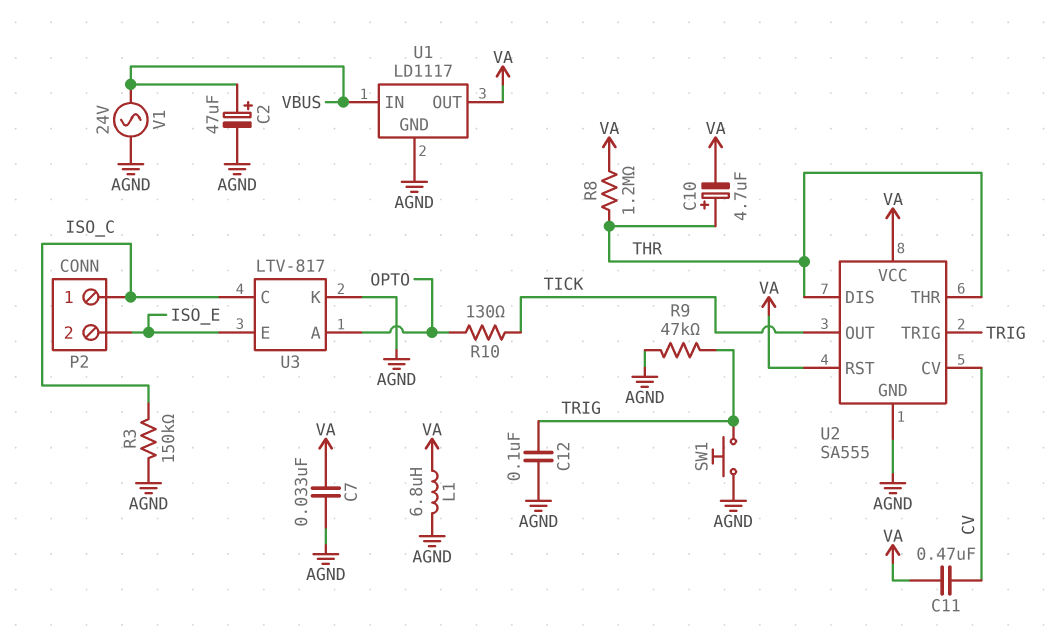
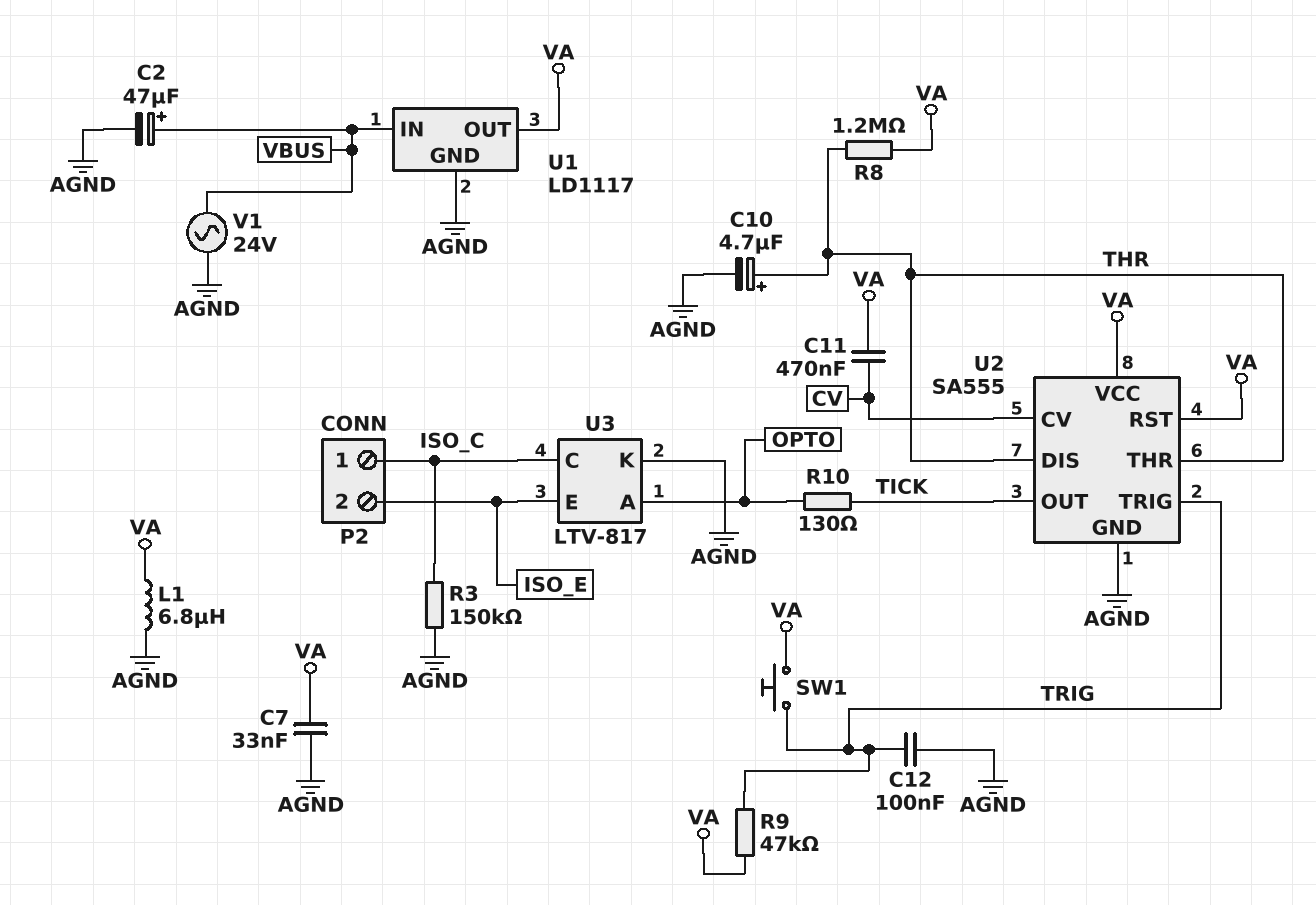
C10: 4.7uF (plus THR, minus VA) -> 4.7uF (plus THR, minus AGND)
R9: 47k (AGND, TRIG) -> 47k (TRIG, VA)
SW1: button (AGND, TRIG) -> button (TRIG, VA)

